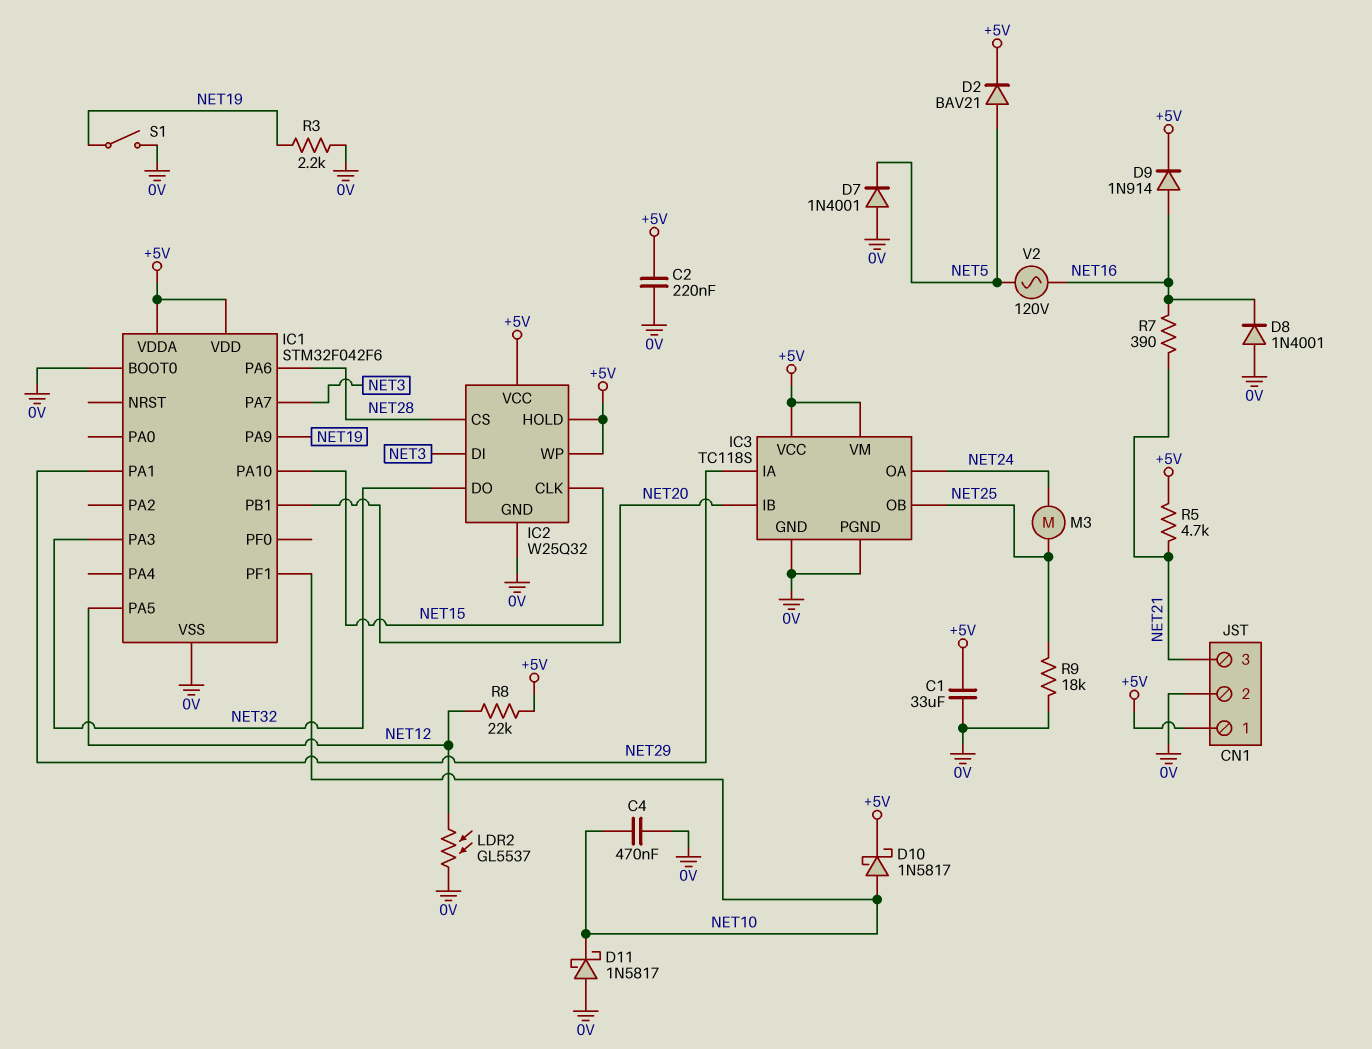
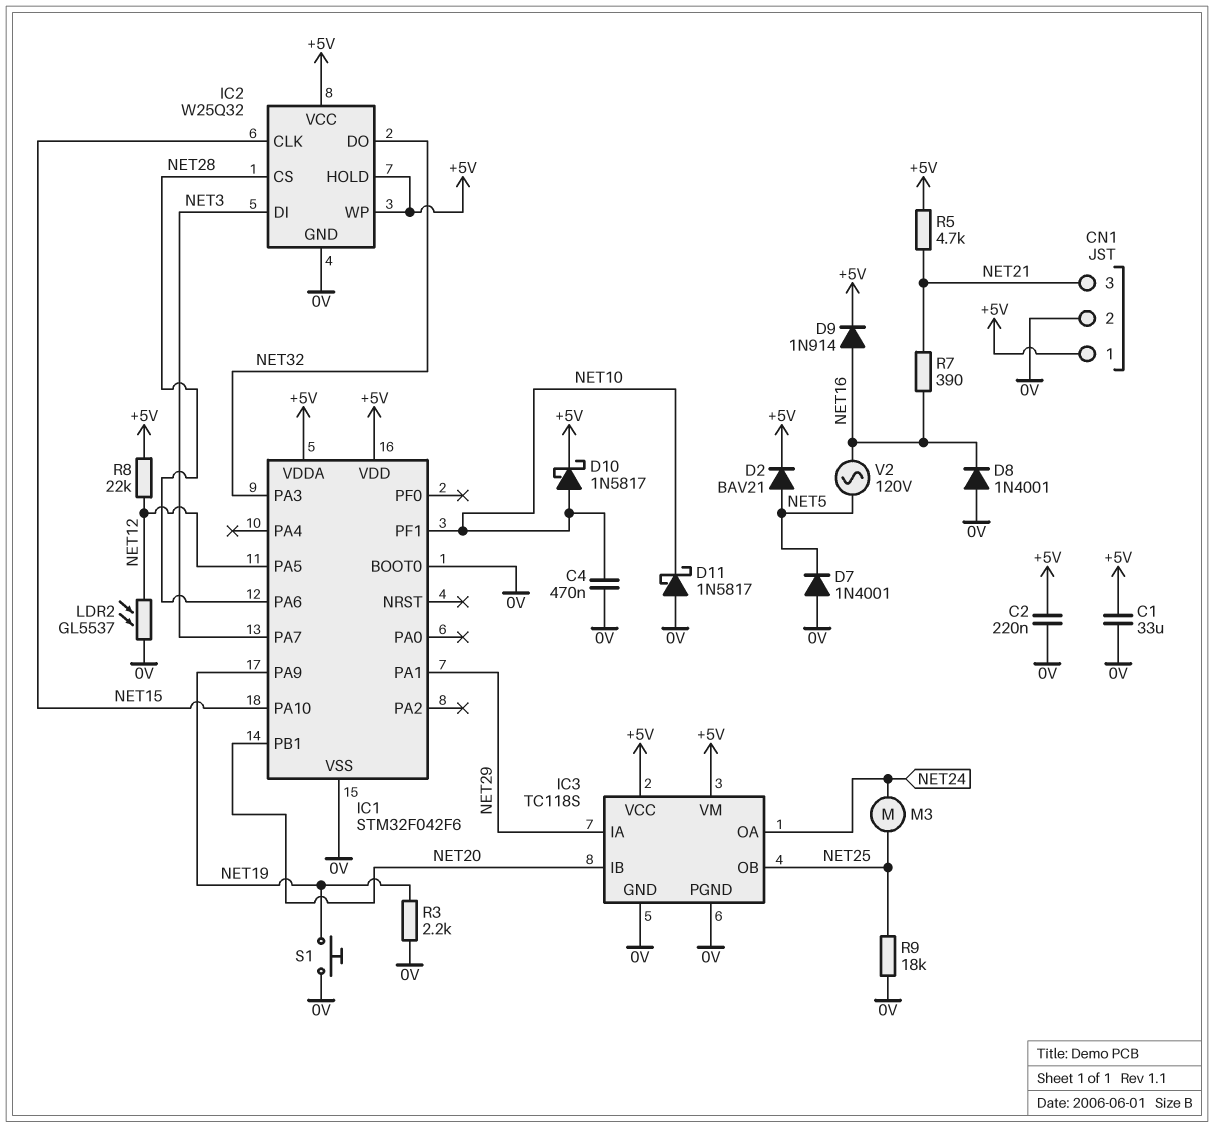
S1: switch (0V, NET19) -> button (0V, NET19)

